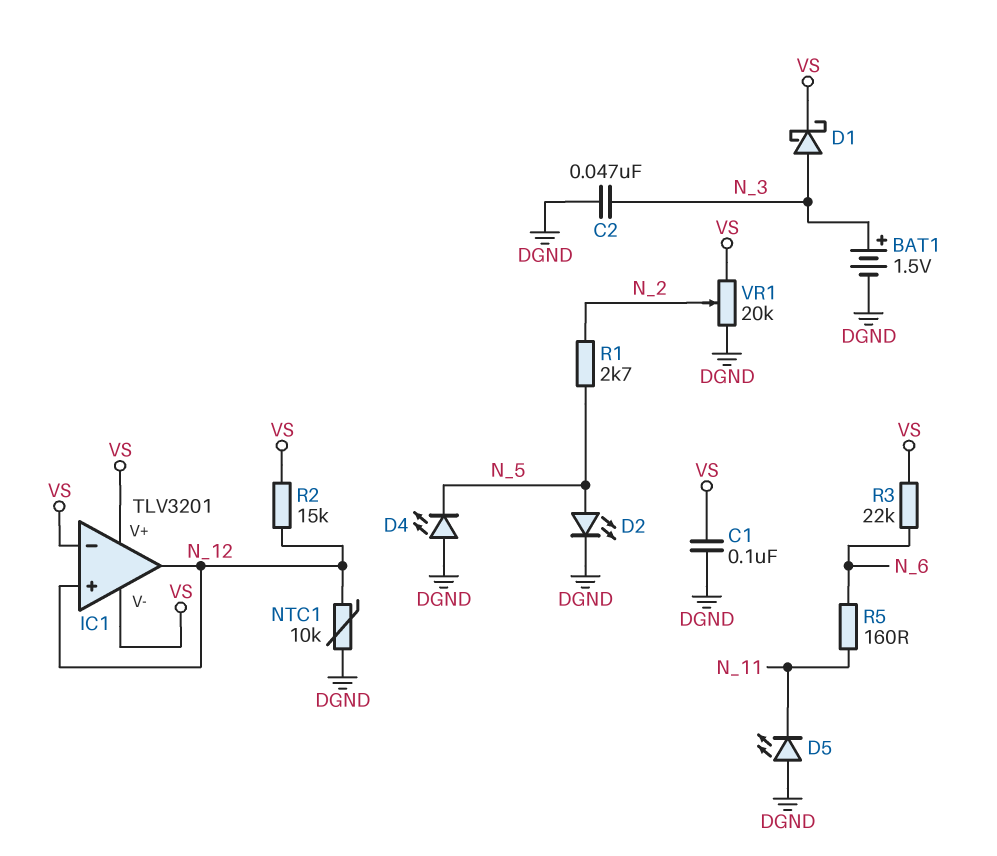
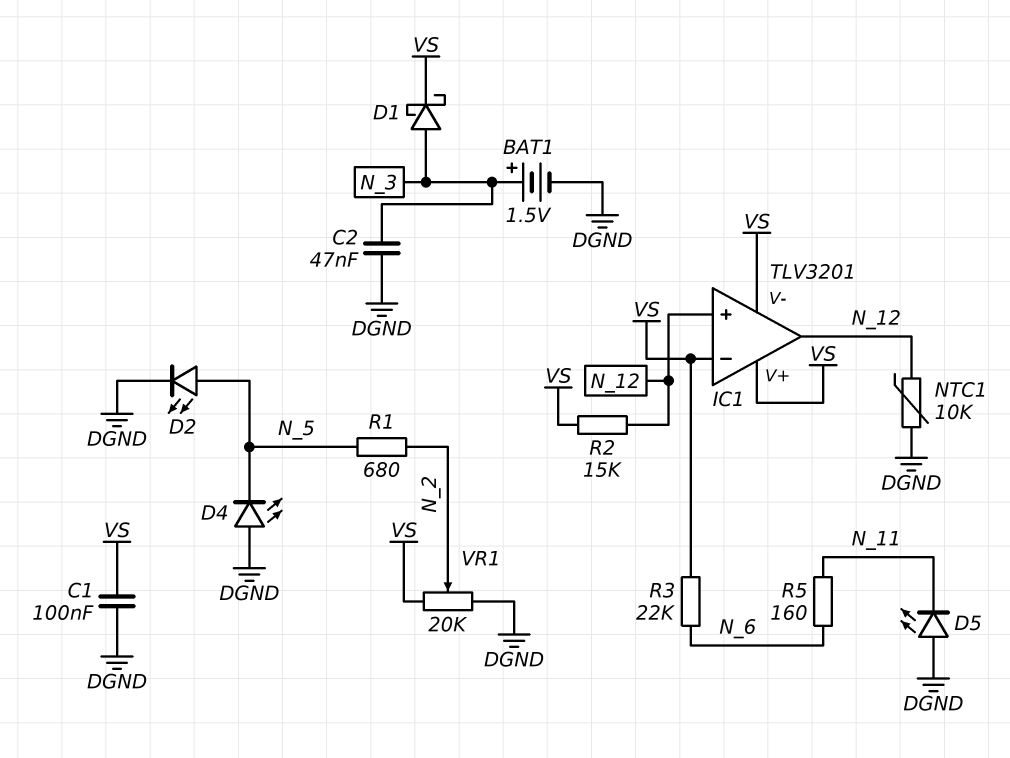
R1: 2.7k (N_2, N_5) -> 680 (N_2, N_5)

